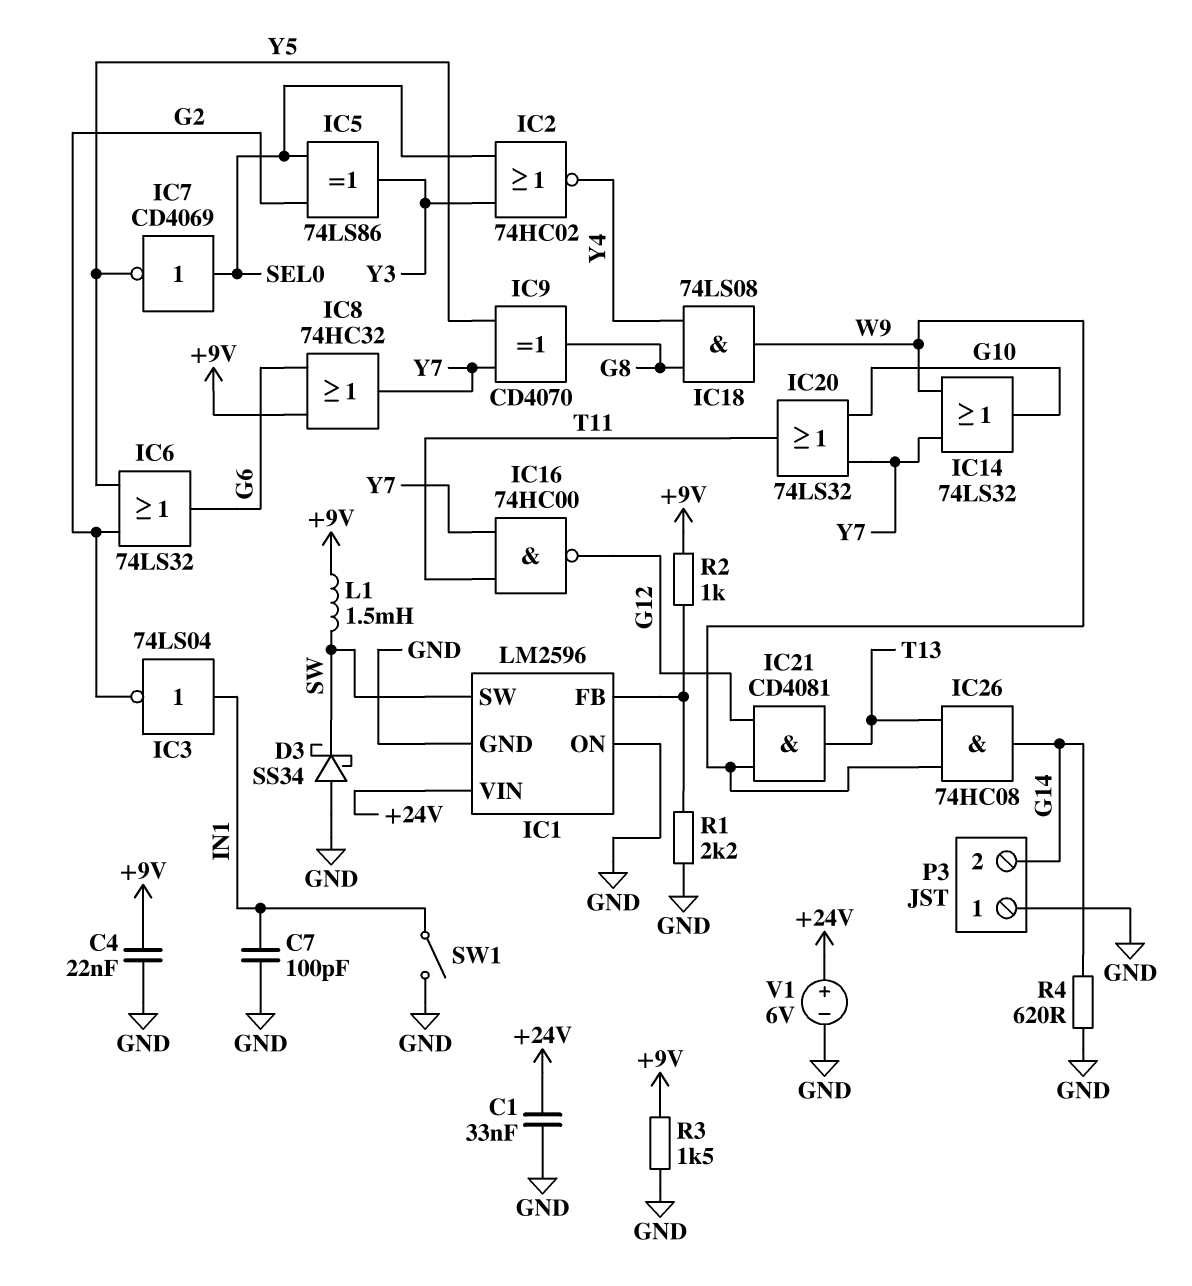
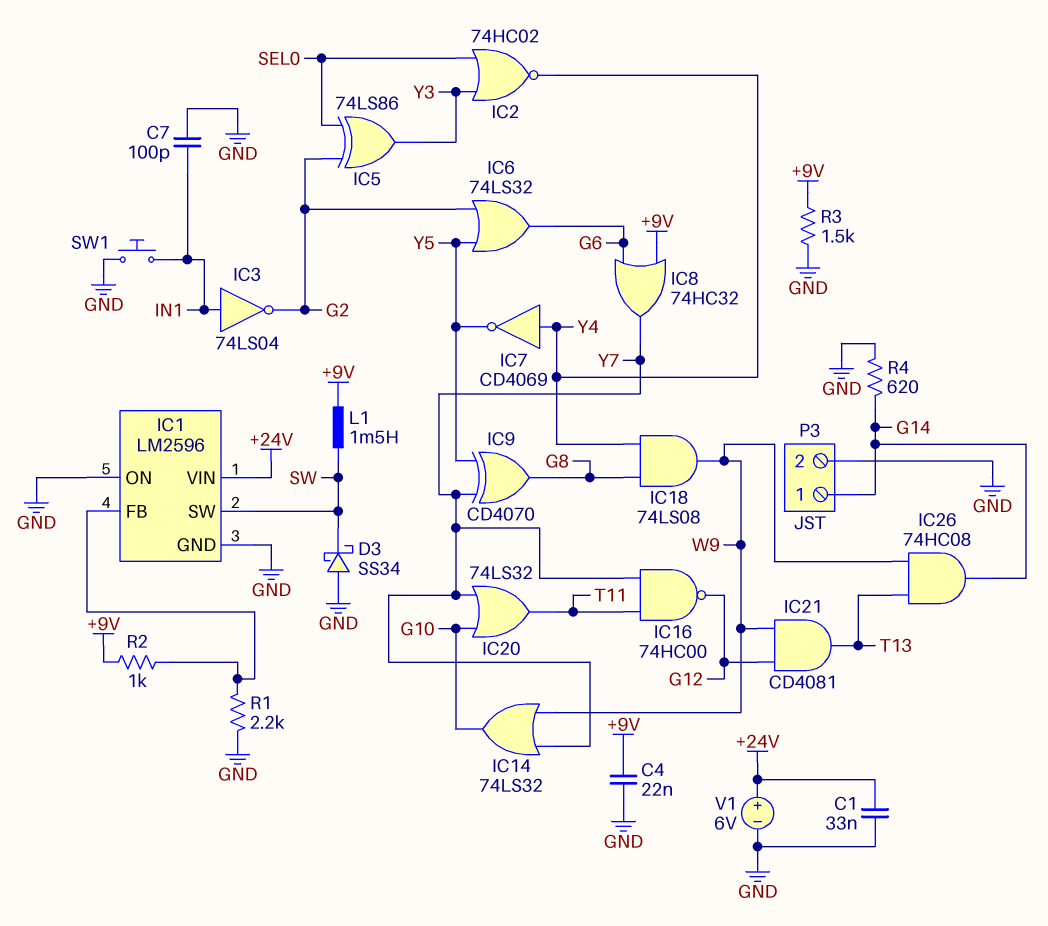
IC7: NOT CD4069 (in SEL0, out Y5) -> NOT CD4069 (in Y4, out Y5)
P3 pin 1: GND -> G14
P3 pin 2: G14 -> GND
SW1: switch (GND, IN1) -> button (GND, IN1)

